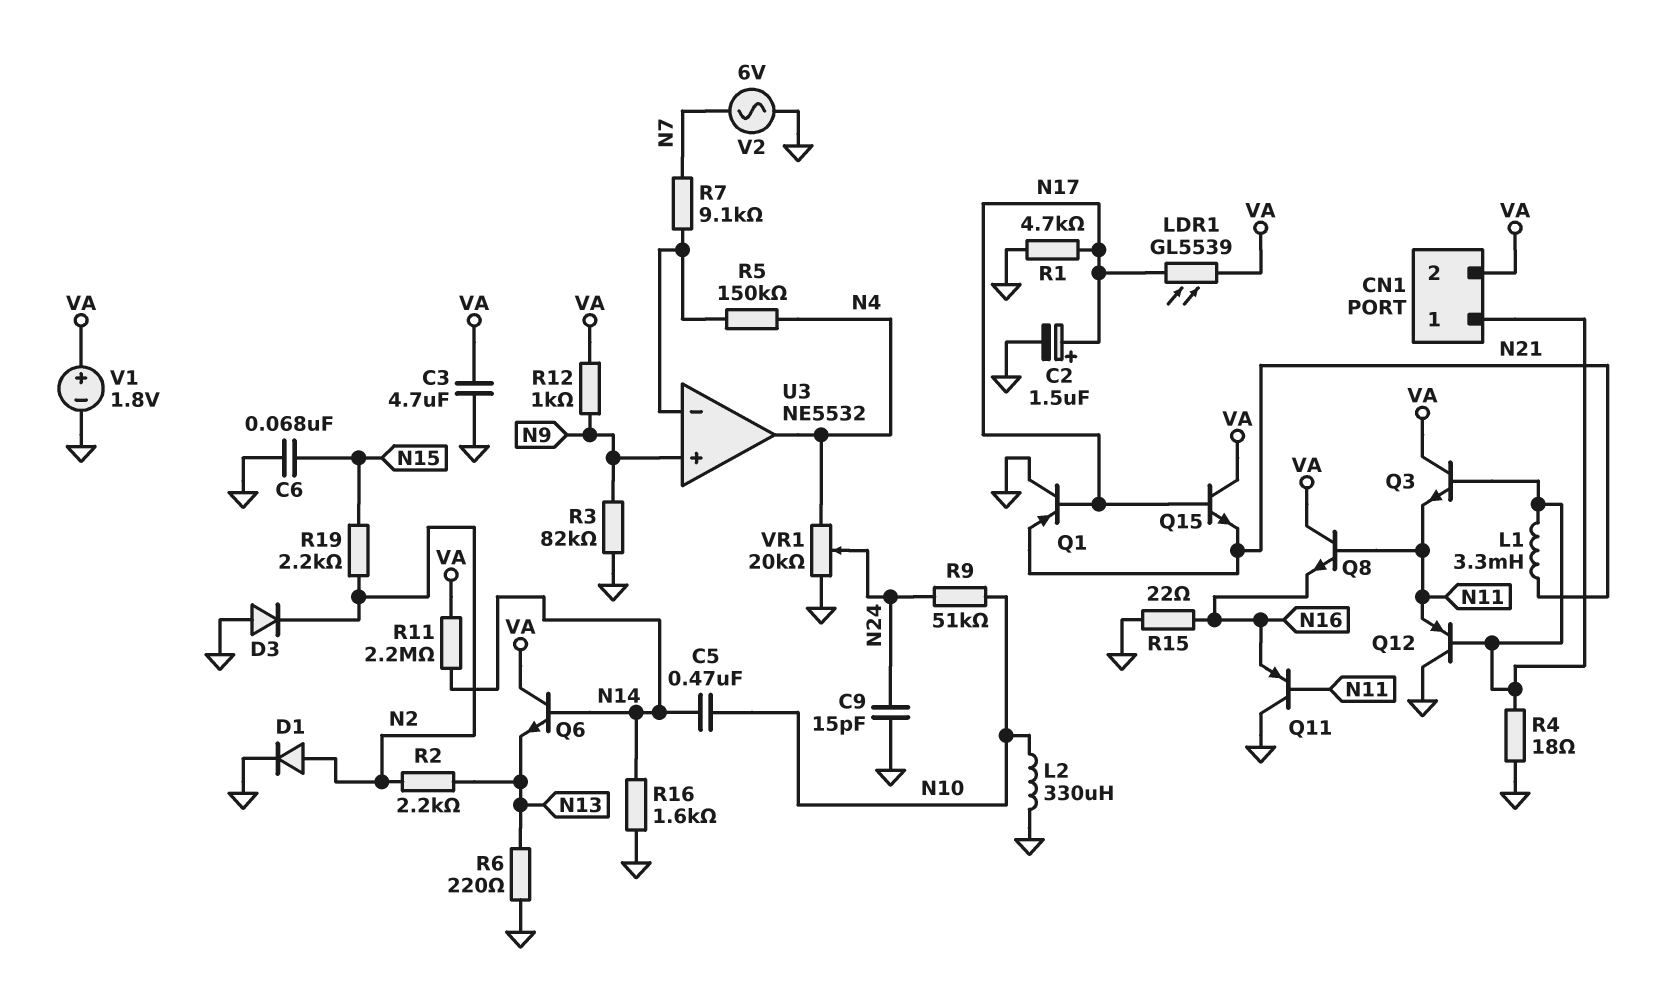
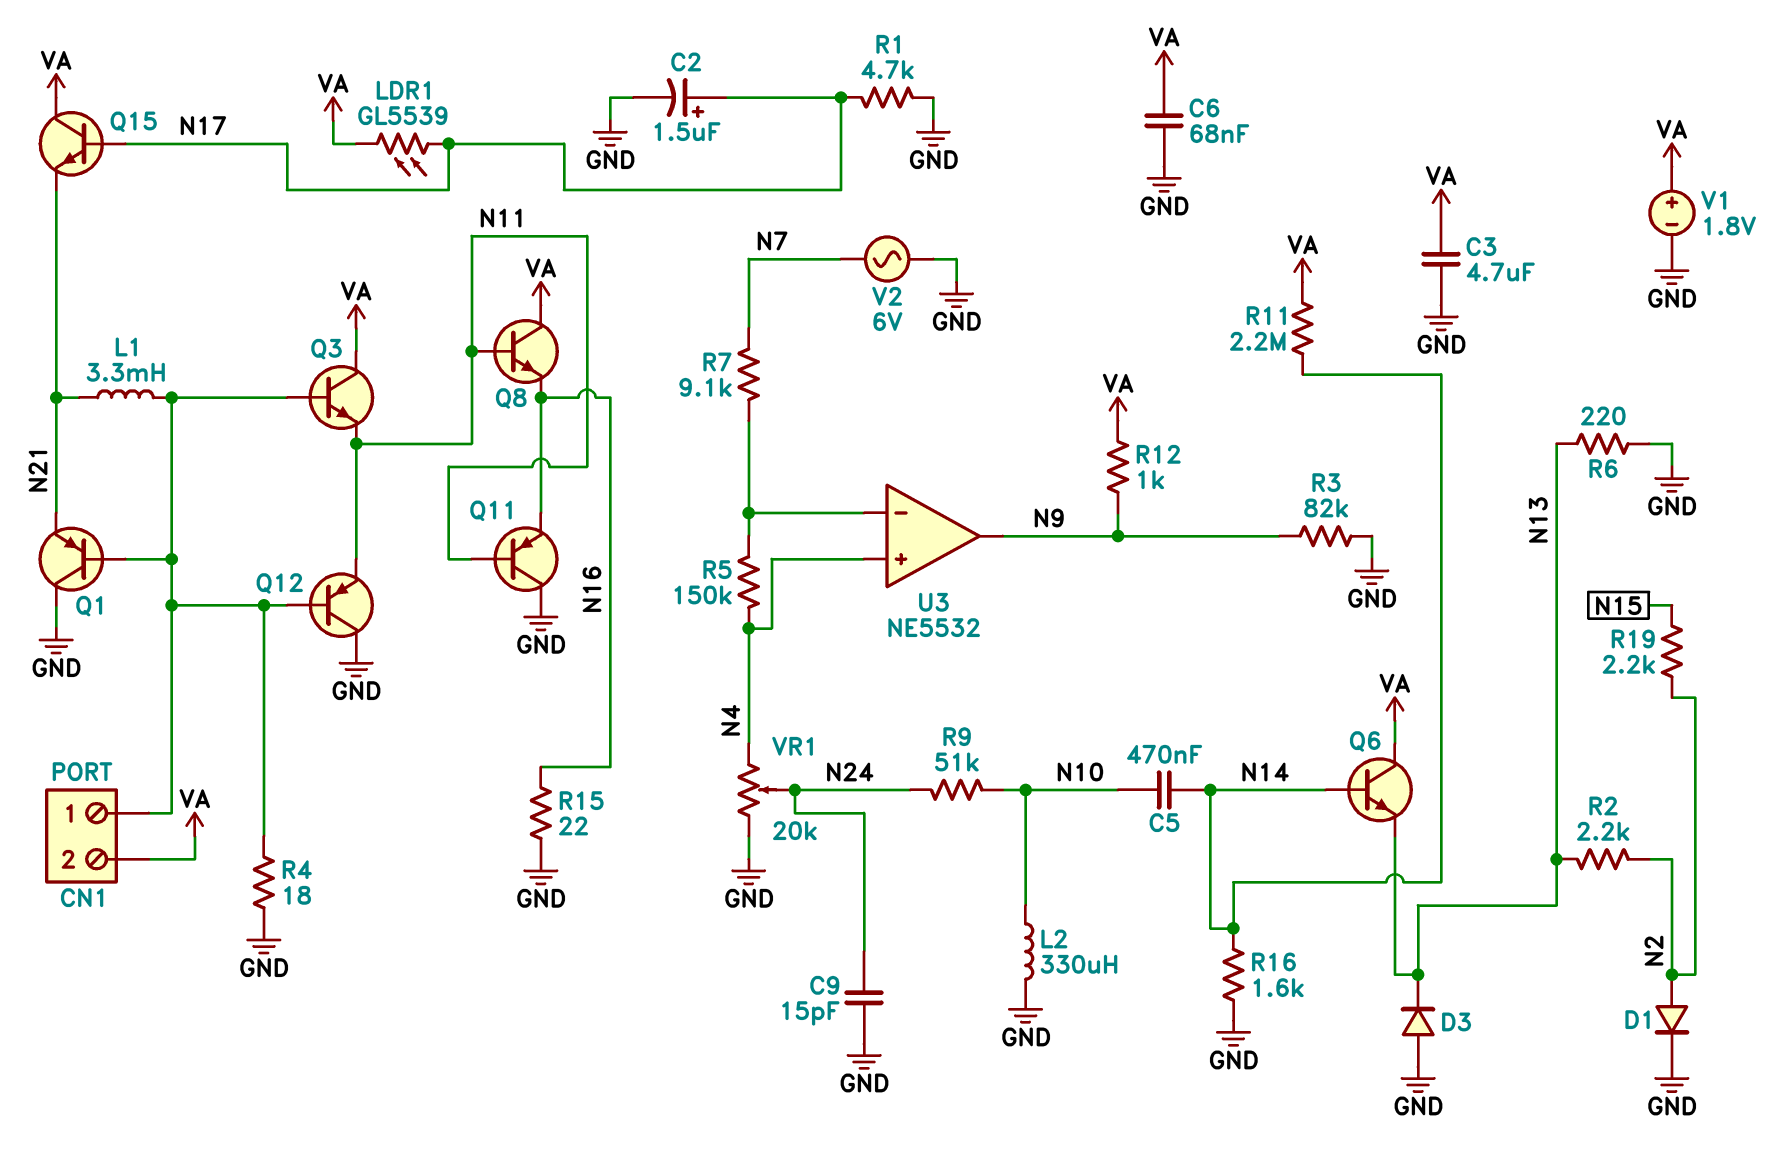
C6: 68nF (GND, N15) -> 68nF (GND, VA)
D3: diode (A GND, K N2) -> diode (A GND, K N13)
Q1: PNP (B N17, C GND, E N21) -> PNP (B CN1/1, C GND, E N21)
U3 pin in+: N9 -> N4
U3 pin out: N4 -> N9

